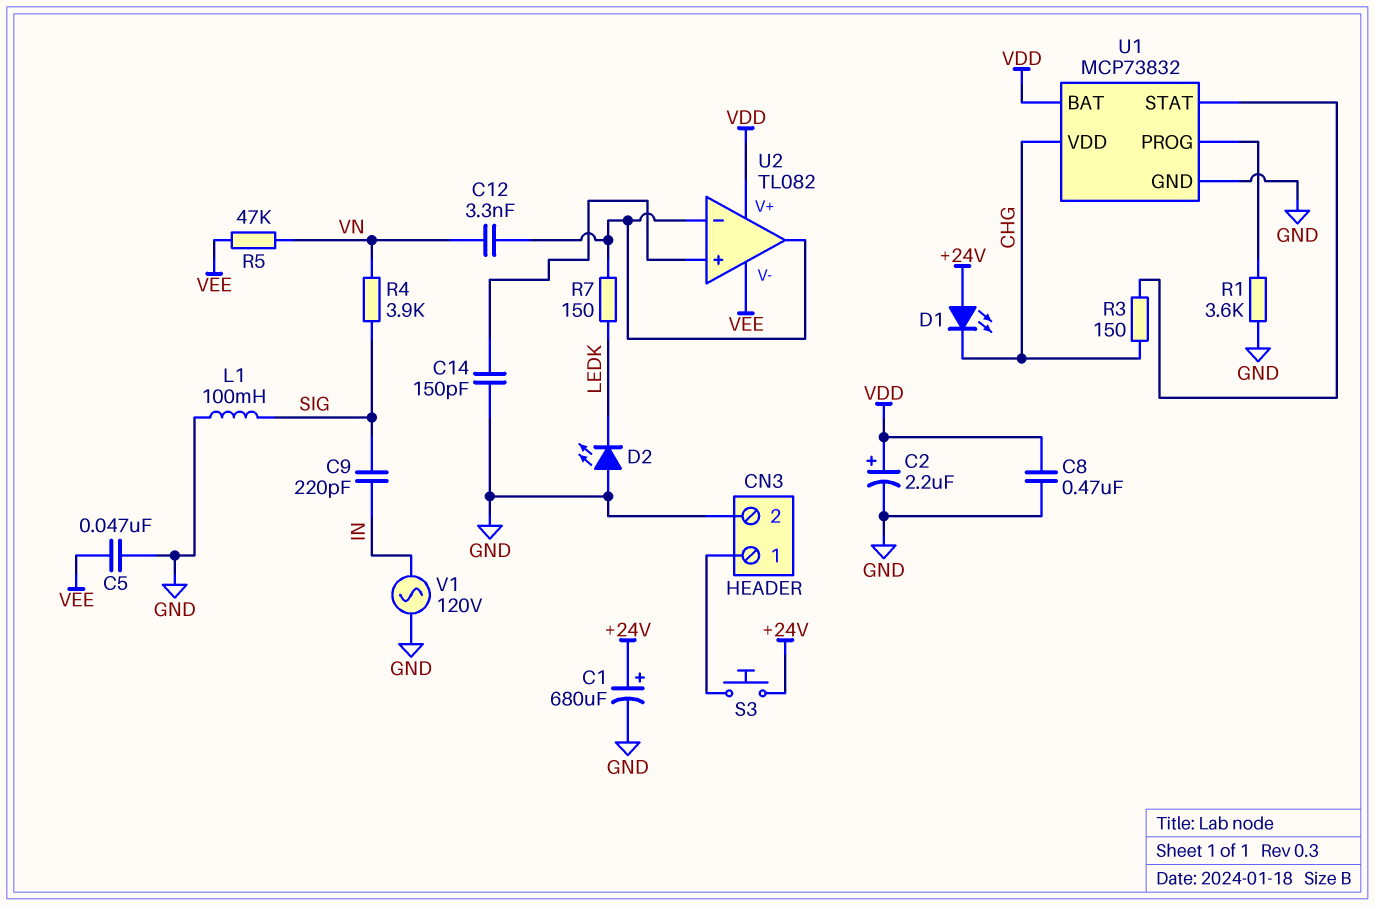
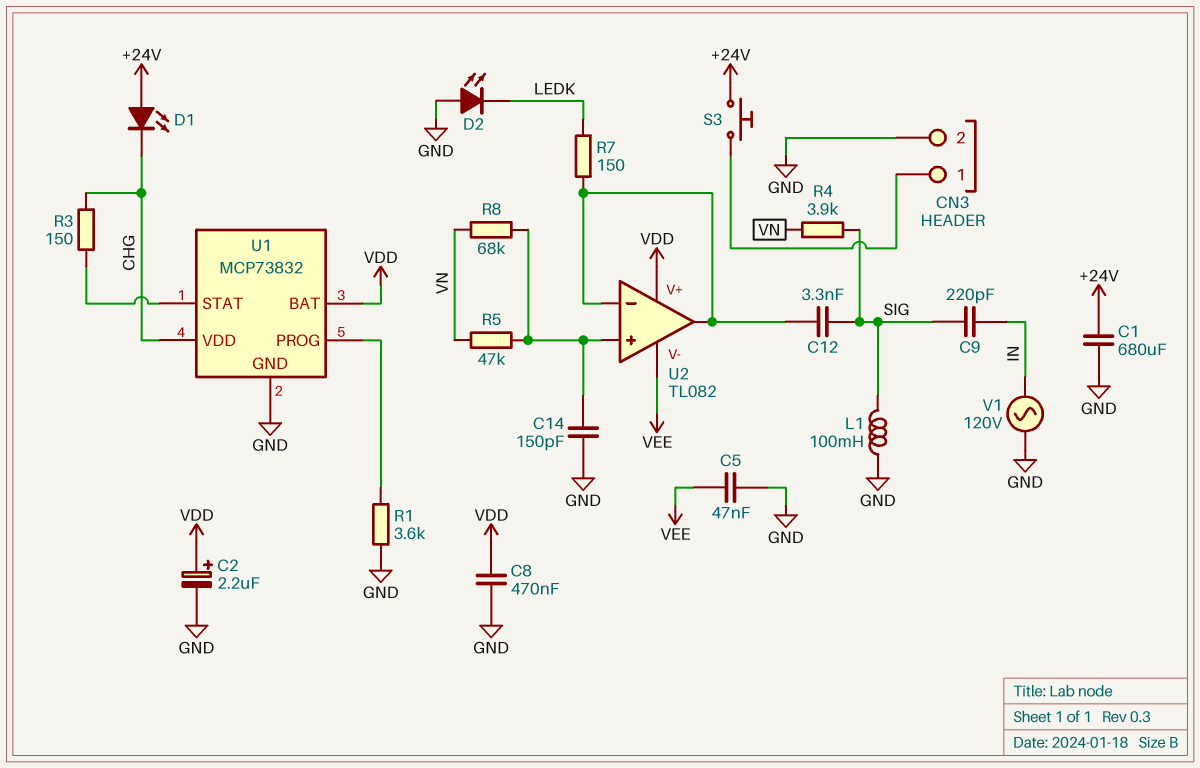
C1: 680uF (plus +24V, minus GND) -> 680uF (+24V, GND)
C12: 3.3nF (U2/in-, VN) -> 3.3nF (SIG, U2/in-)
R5: 47k (VEE, VN) -> 47k (U2/in+, VN)
R8: none -> 68k (U2/in+, VN)

